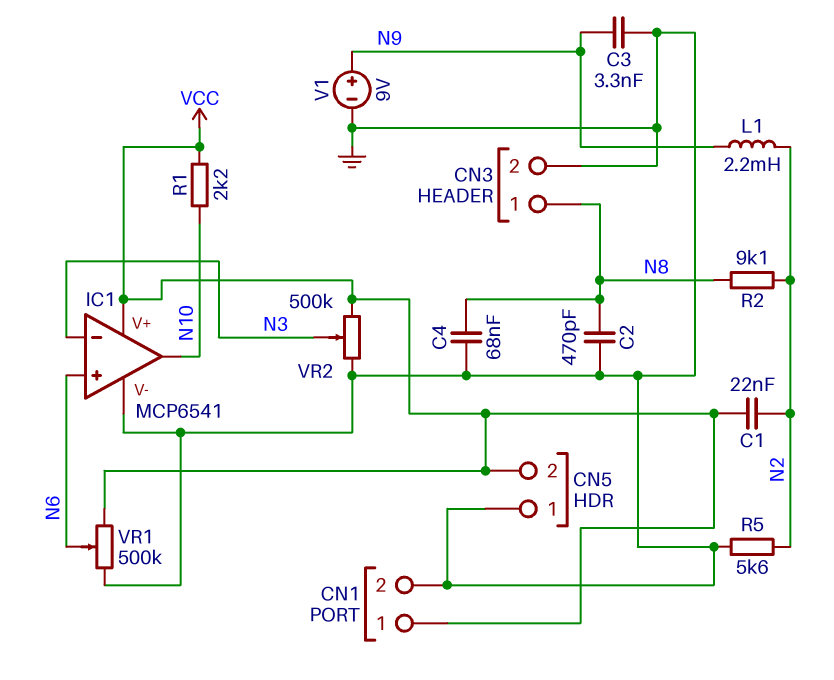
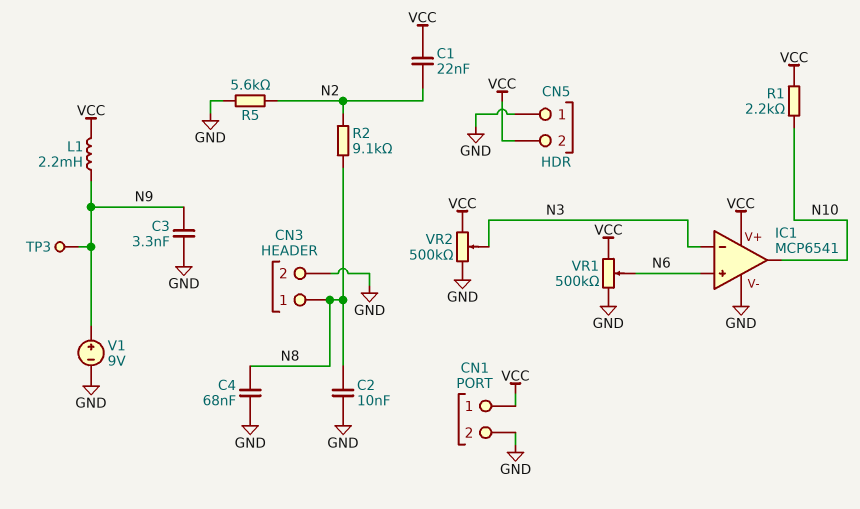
C2: 470pF (GND, N8) -> 10nF (GND, N8)
L1: 2.2mH (N2, N9) -> 2.2mH (N9, VCC)
TP3: none -> test point (N9)

